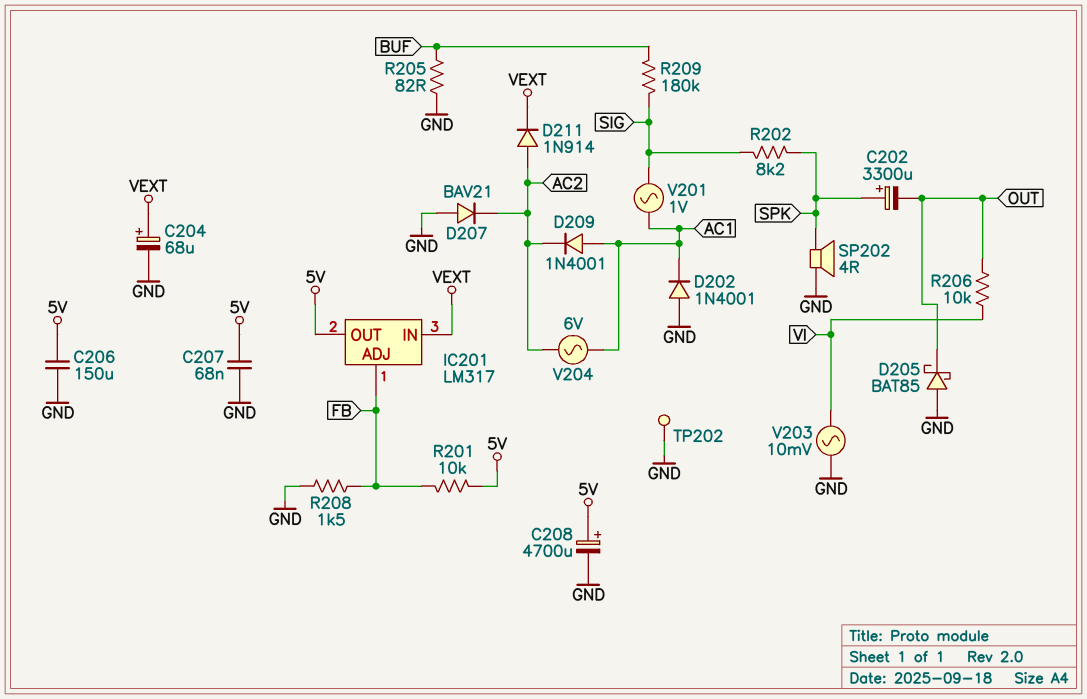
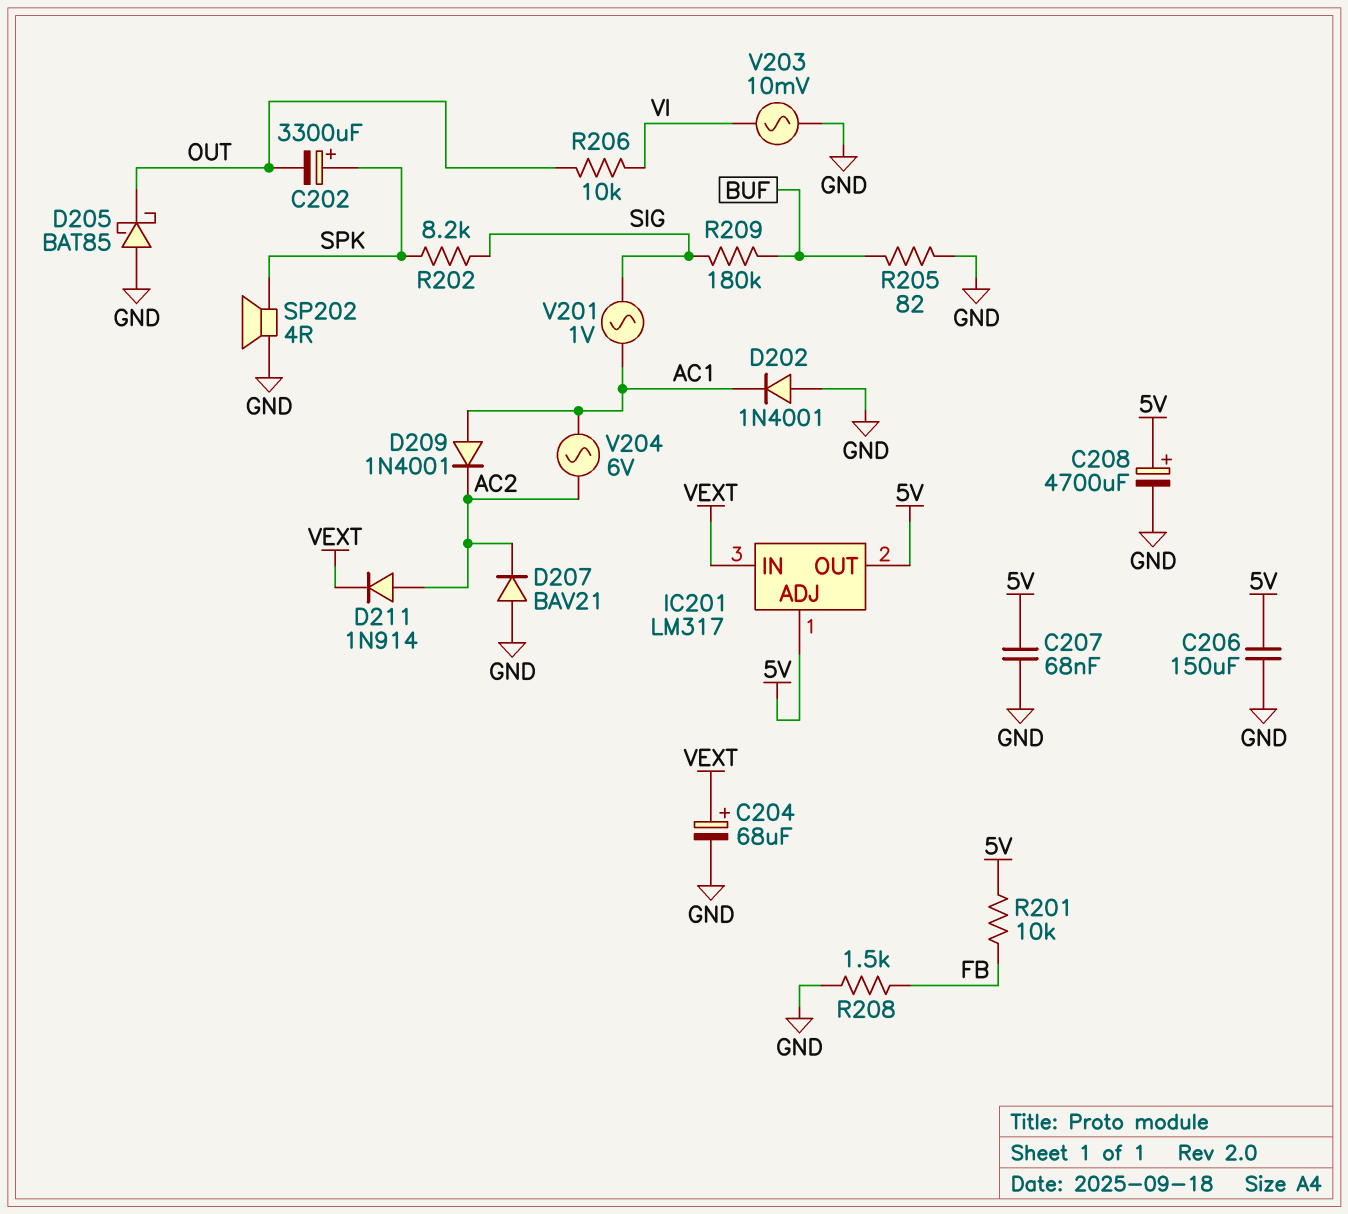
IC201 pin ADJ: FB -> 5V
TP202: test point (GND) -> none

